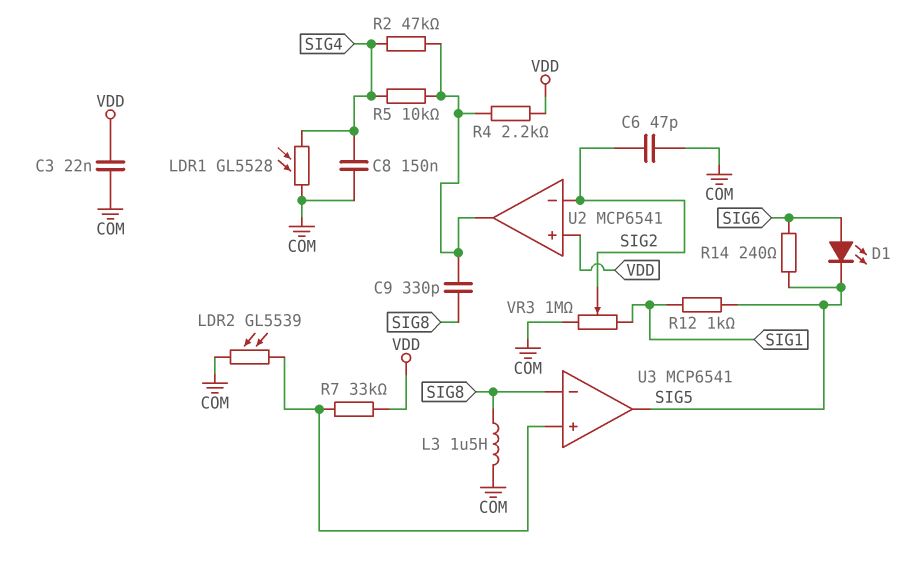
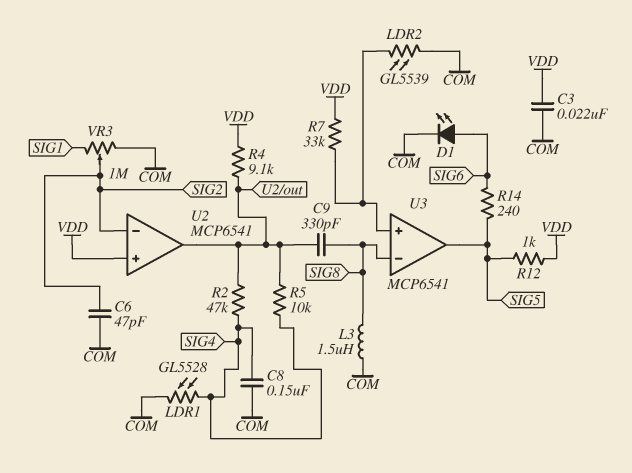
D1: LED (A SIG6, K SIG5) -> LED (A SIG6, K COM)
R4: 2.2k (U2/out, VDD) -> 9.1k (U2/out, VDD)
R12: 1k (SIG1, SIG5) -> 1k (SIG5, VDD)

